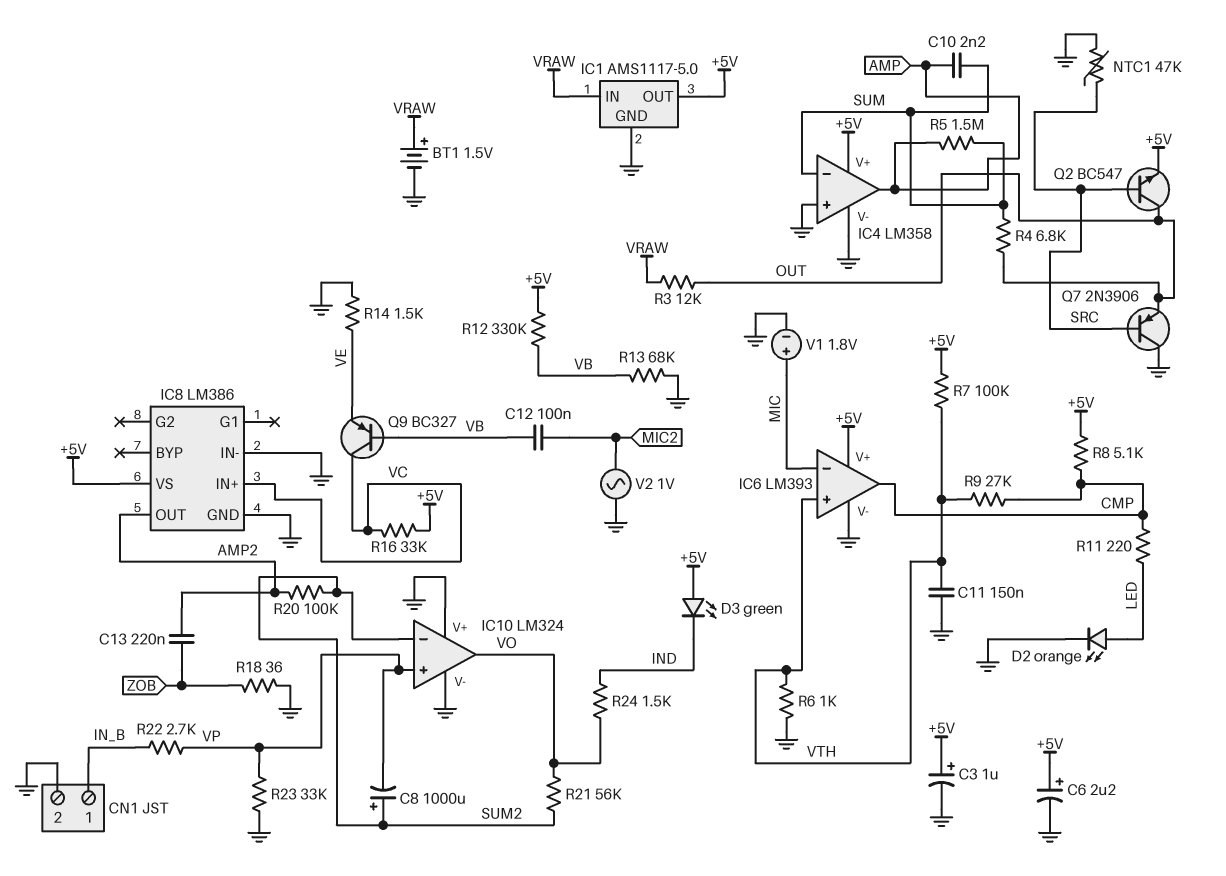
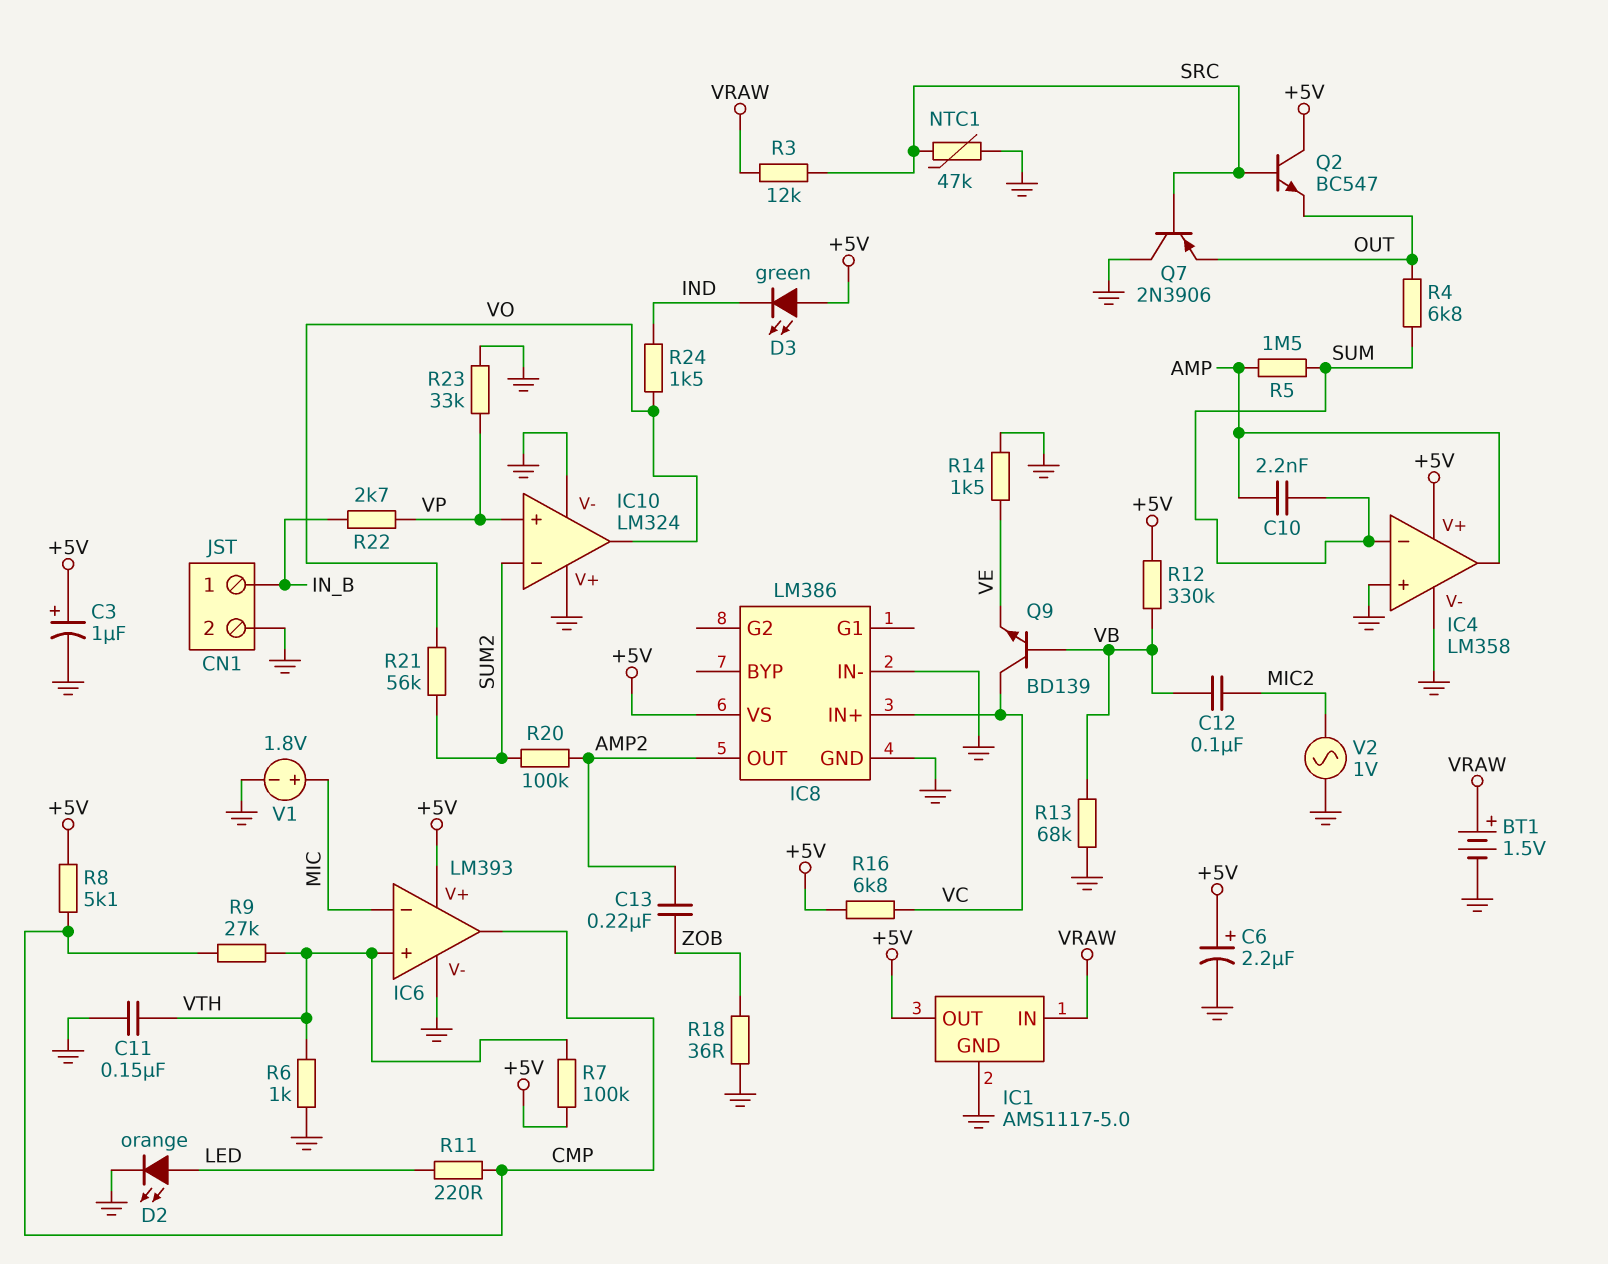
C8: 1000uF (plus SUM2, minus VP) -> none
Q2: NPN BC547 (B SRC, C OUT, E +5V) -> NPN BC547 (B SRC, C +5V, E OUT)
Q9: PNP BC327 (B VB, C VC, E VE) -> NPN BD139 (B VB, C VC, E VE)
R3: 12k (OUT, VRAW) -> 12k (SRC, VRAW)
R16: 33k (+5V, VC) -> 6.8k (+5V, VC)

